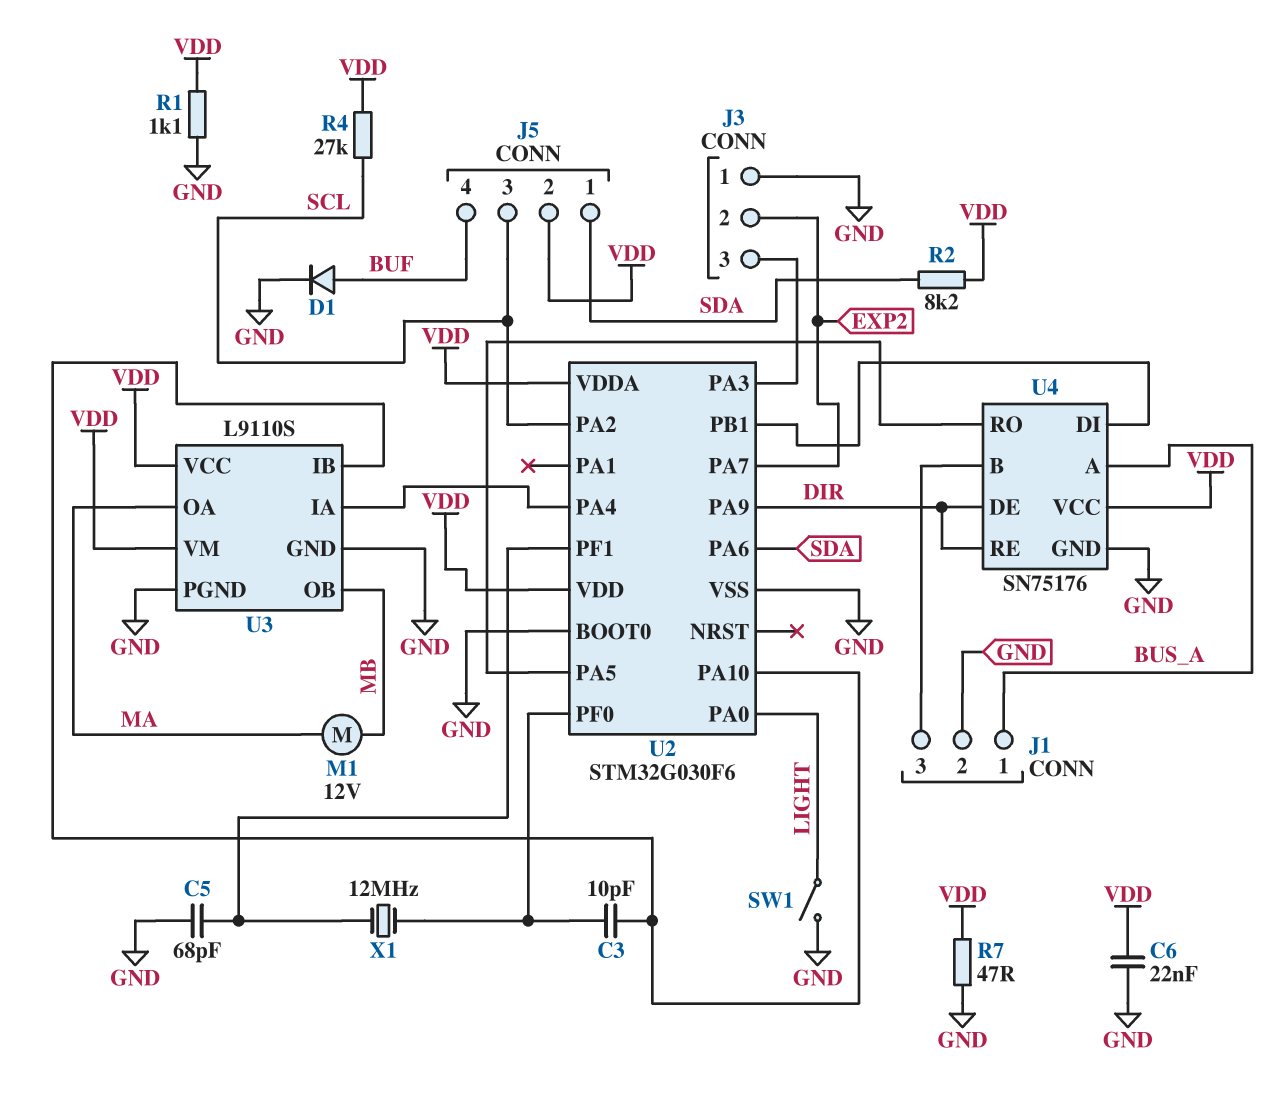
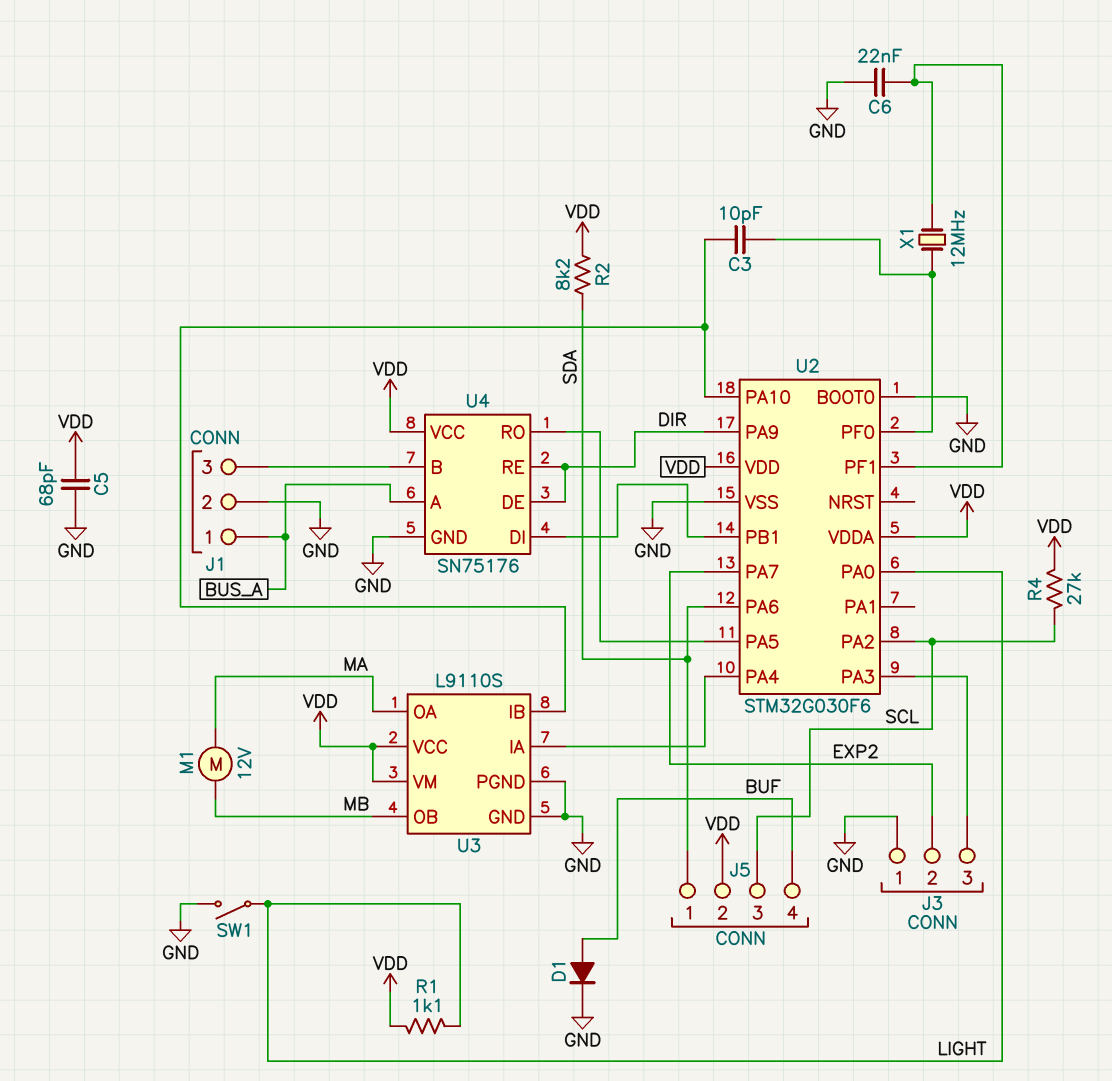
C5: 68pF (GND, U2/PF1) -> 68pF (GND, VDD)
C6: 22nF (GND, VDD) -> 22nF (GND, U2/PF1)
R1: 1.1k (GND, VDD) -> 1.1k (LIGHT, VDD)
R7: 47 (GND, VDD) -> none

